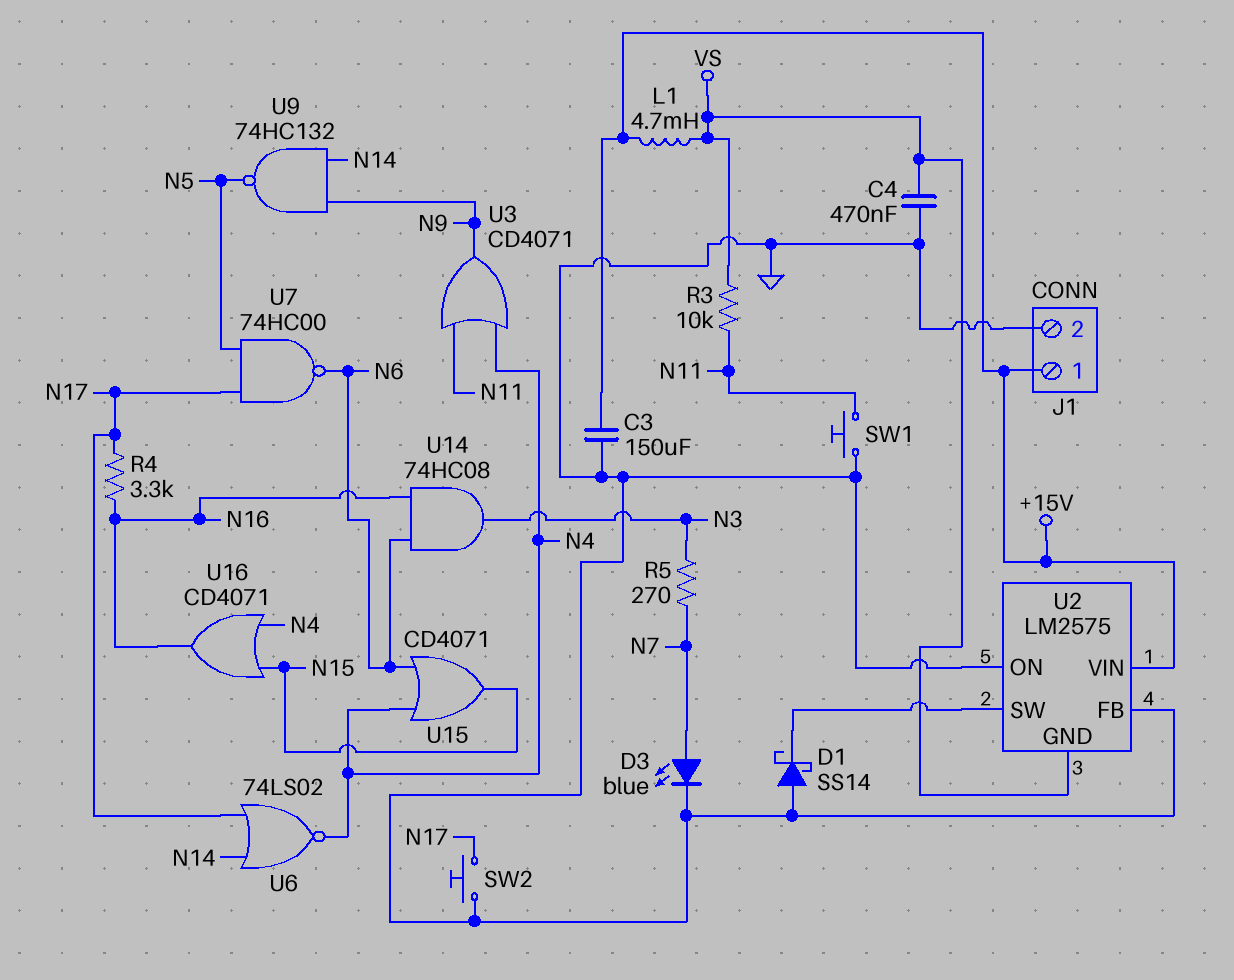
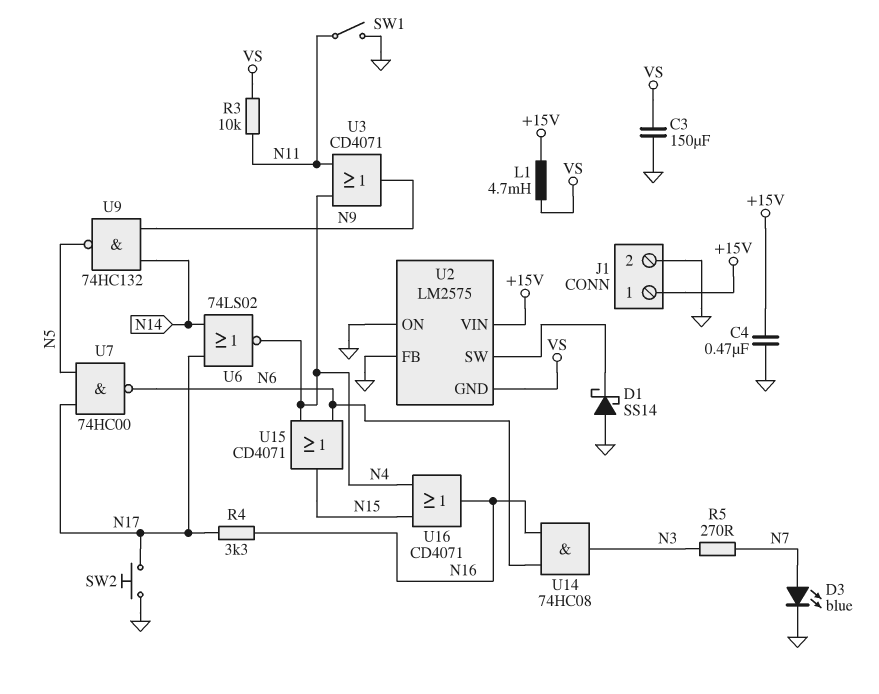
C3: 150uF (+15V, GND) -> 150uF (GND, VS)
C4: 470nF (GND, VS) -> 470nF (+15V, GND)
SW1: button (GND, N11) -> switch (GND, N11)

